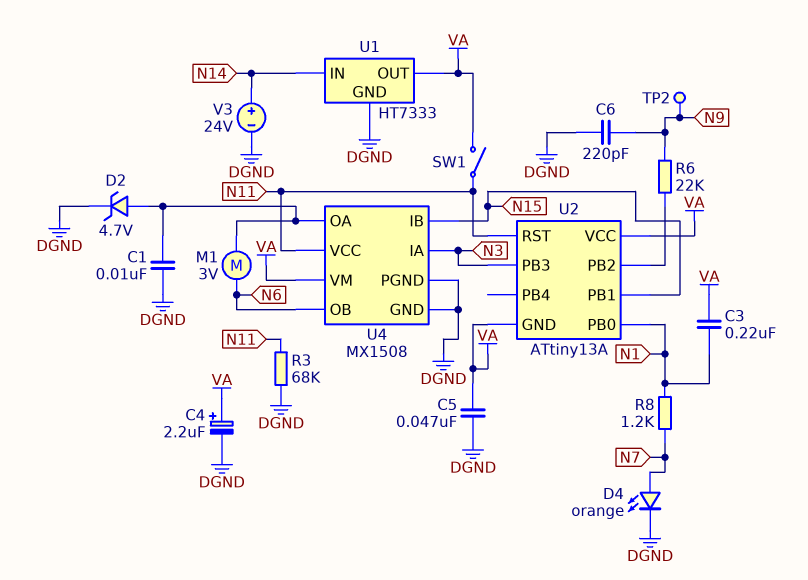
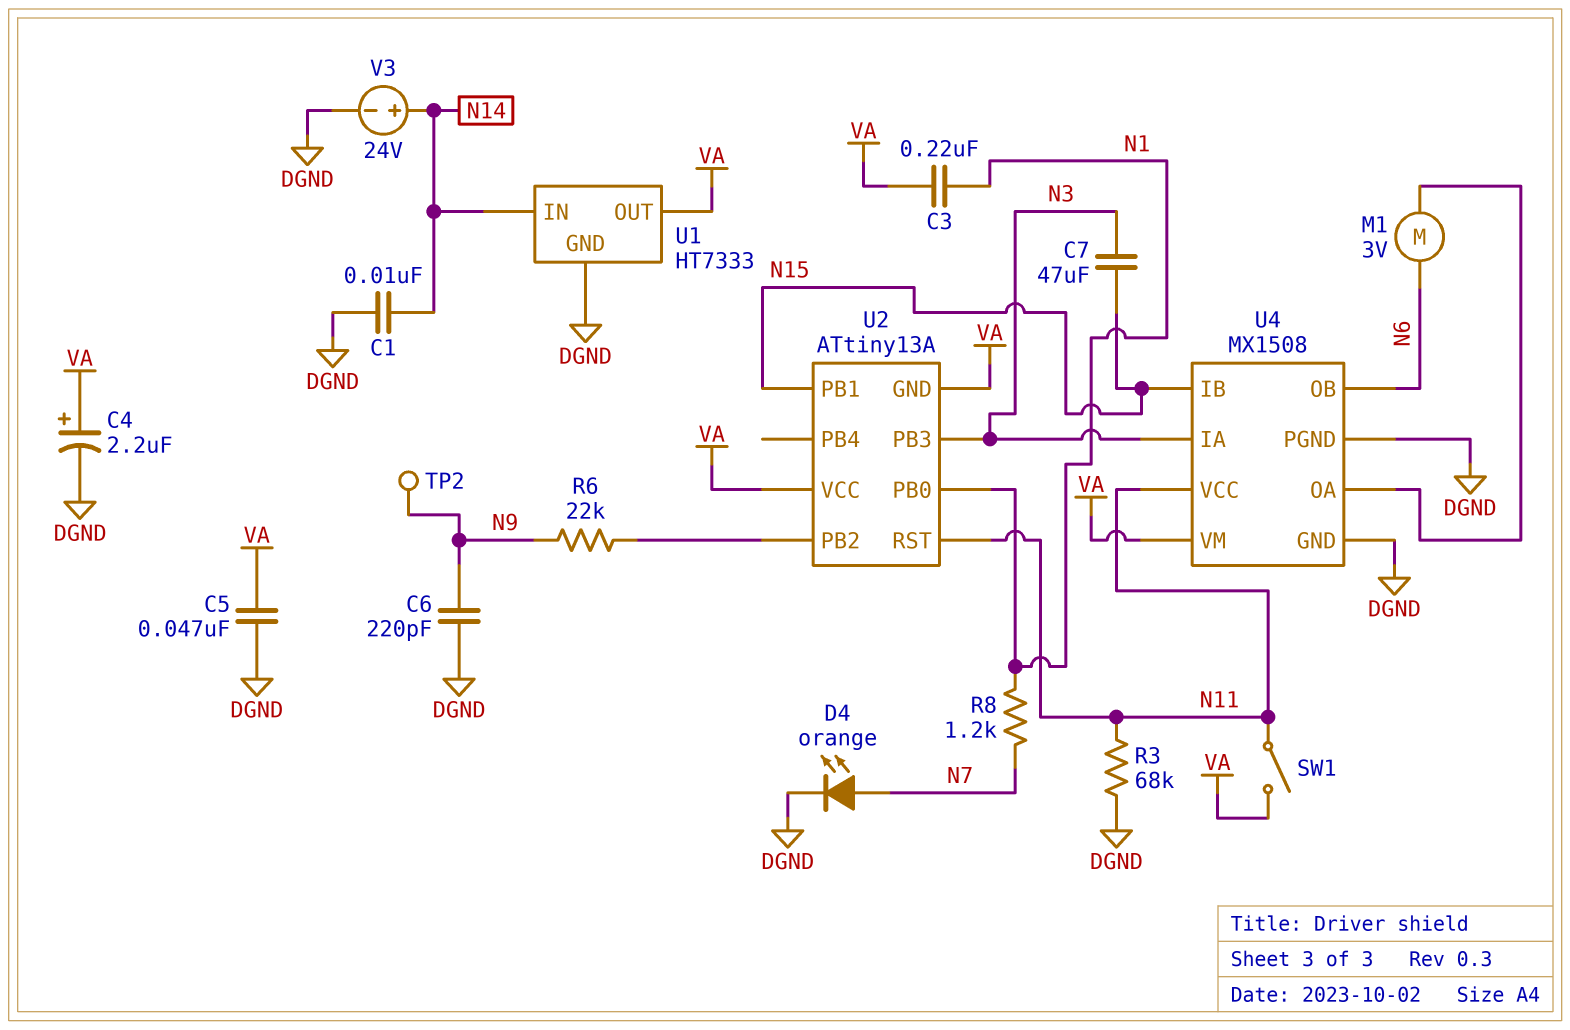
C1: 10nF (DGND, U4/OA) -> 10nF (DGND, N14)
C7: none -> 47uF (N3, N15)
D2: zener 4.7V (A U4/OA, K DGND) -> none

